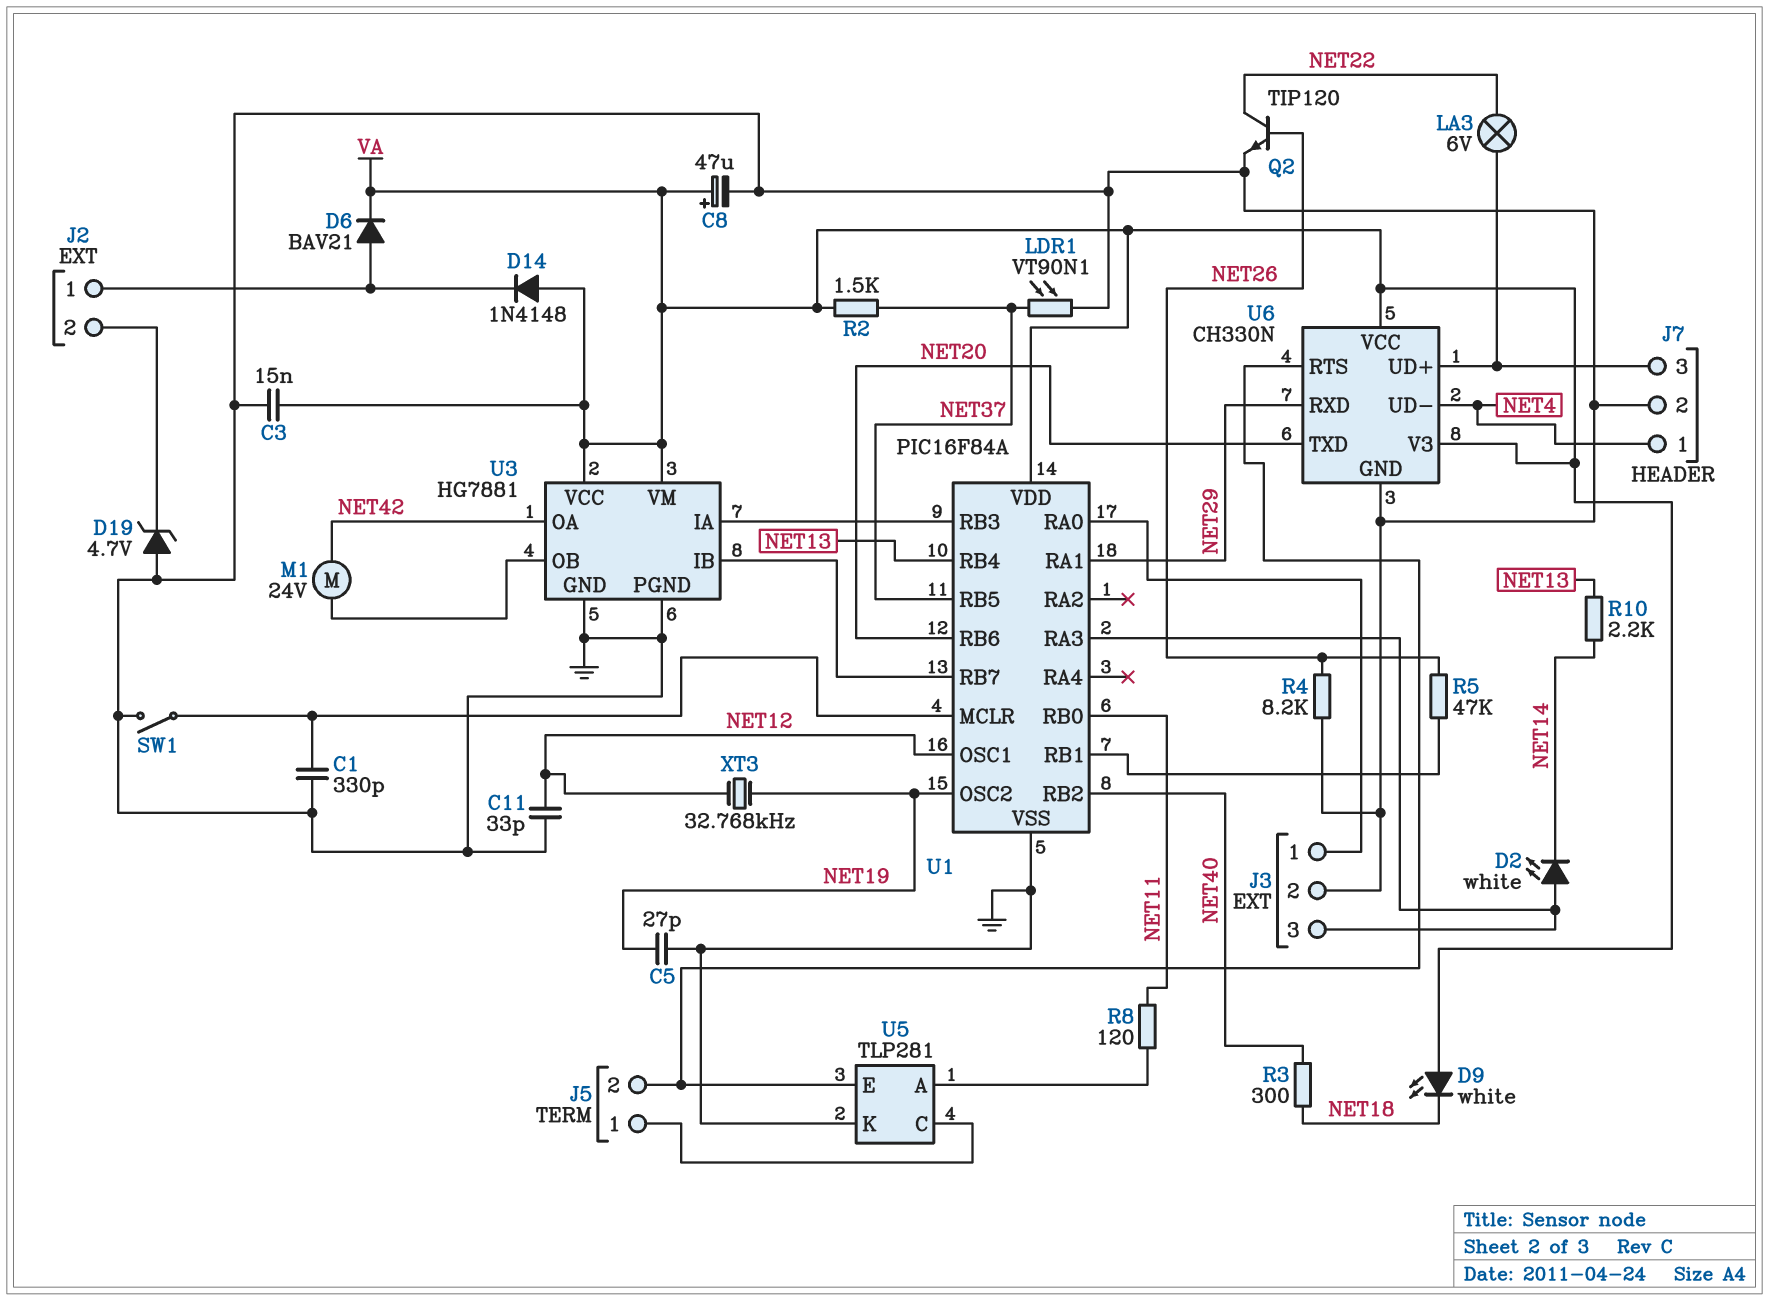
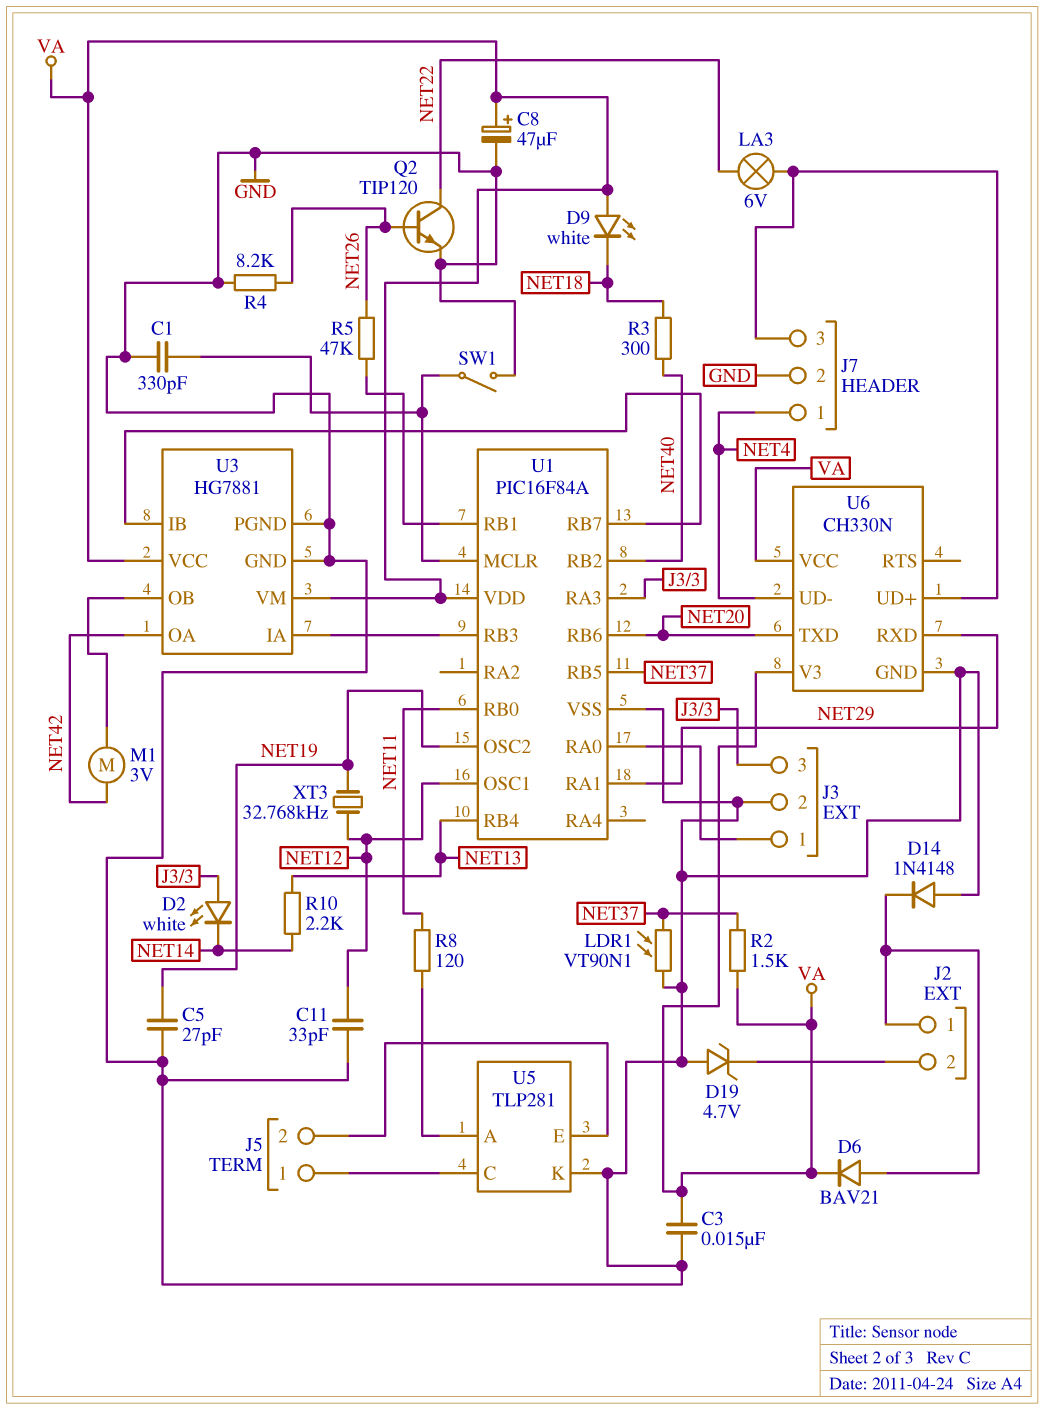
D14: diode 1N4148 (A VA, K J2/1) -> diode 1N4148 (A GND, K J2/1)
M1: motor 24V (NET42, U3/OB) -> motor 3V (NET42, U3/OB)
U6 pin RTS: J5/2 -> none

